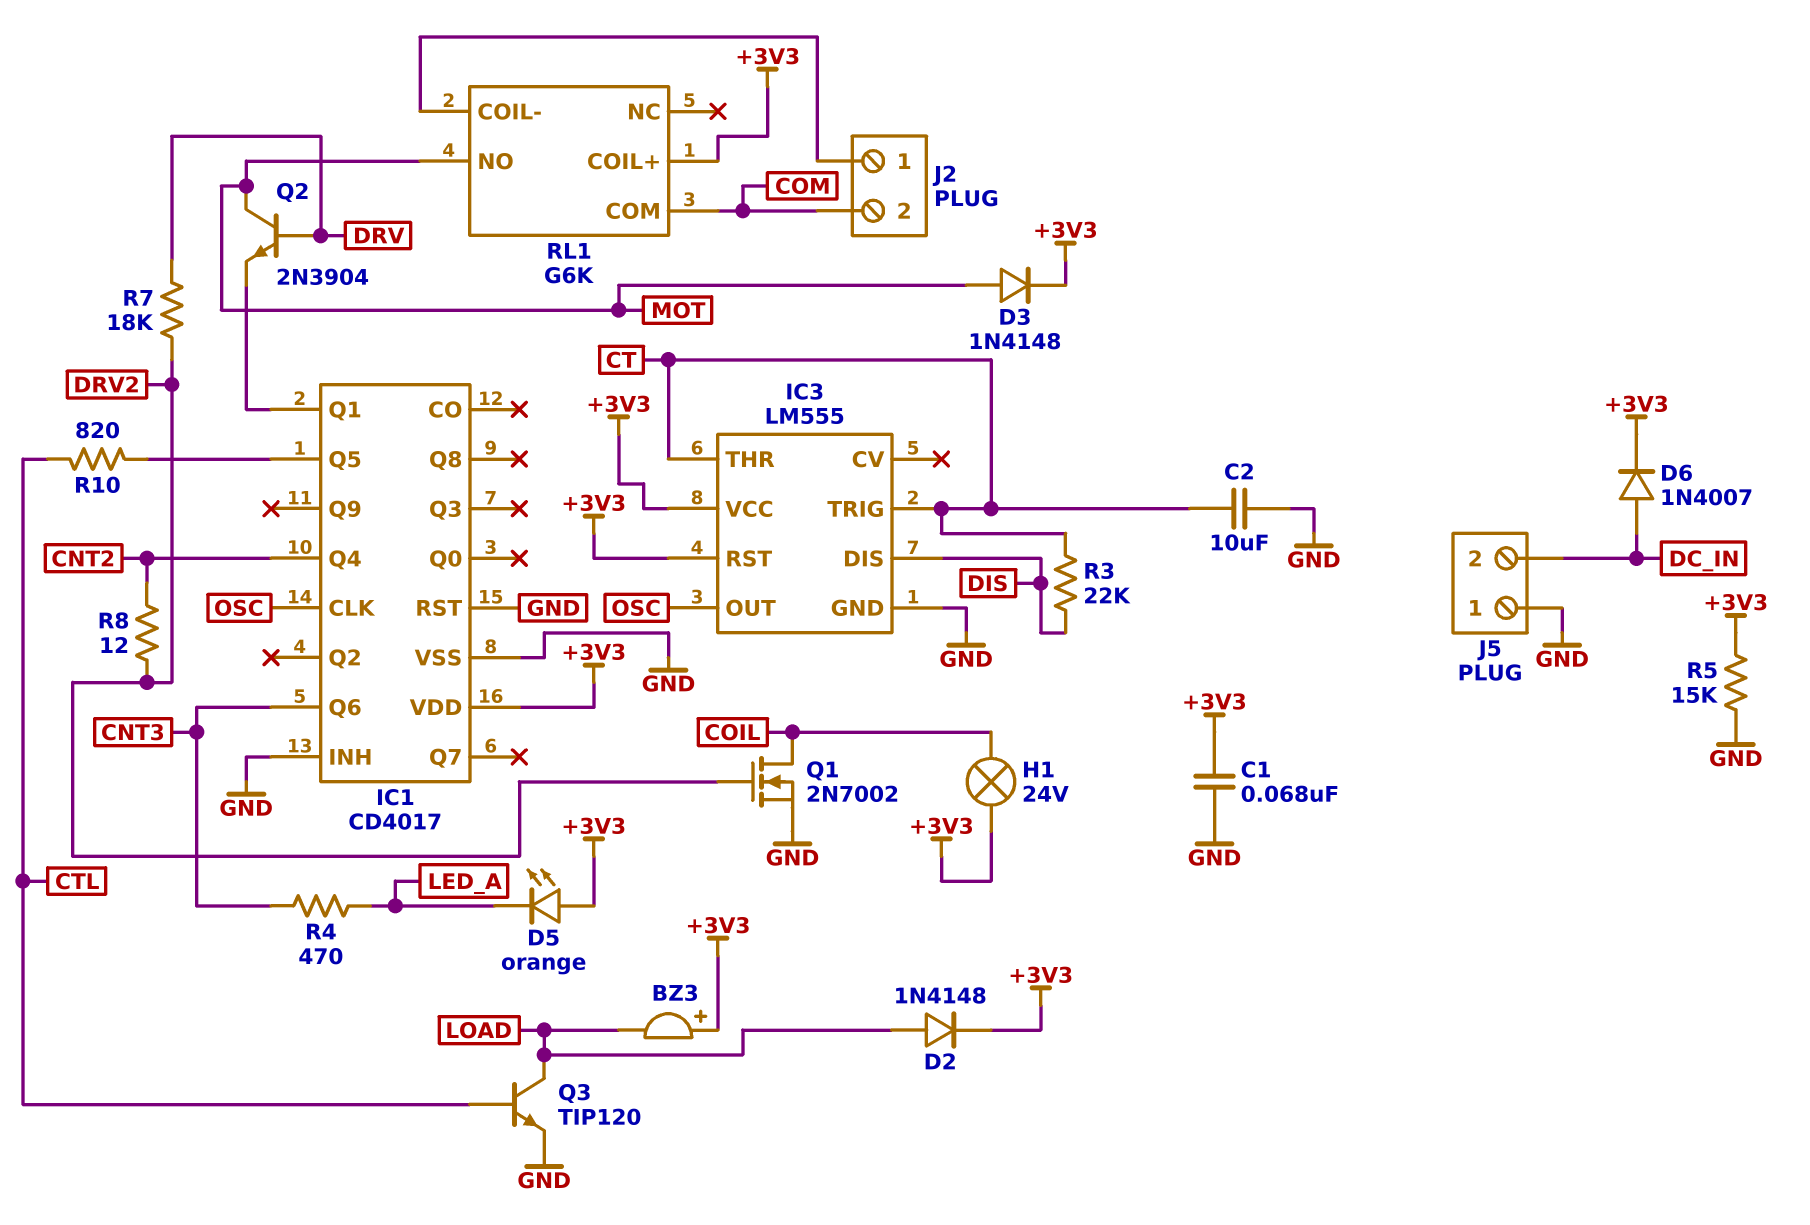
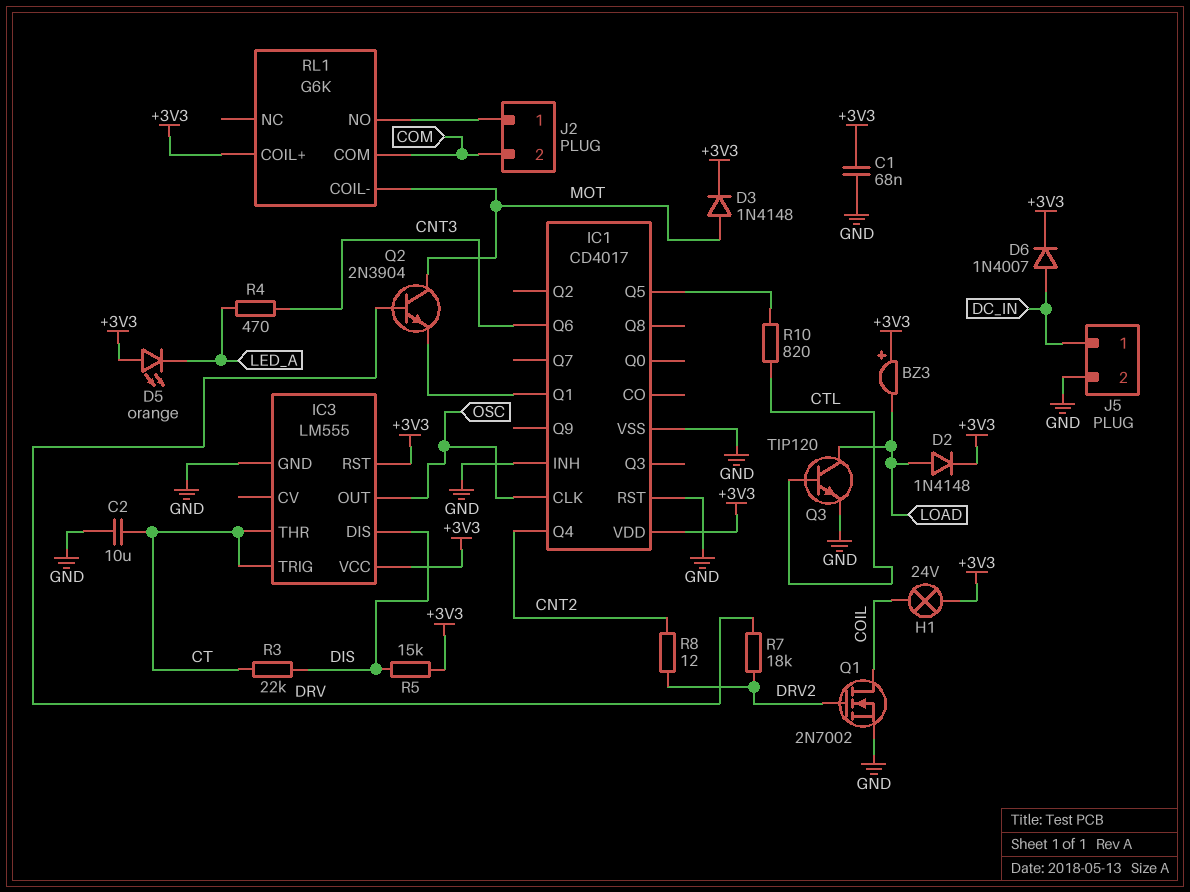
J5 pin 1: GND -> DC_IN
J5 pin 2: DC_IN -> GND
R5: 15k (+3V3, GND) -> 15k (+3V3, DIS)
RL1 pin COIL-: J2/1 -> MOT
RL1 pin NO: MOT -> J2/1

